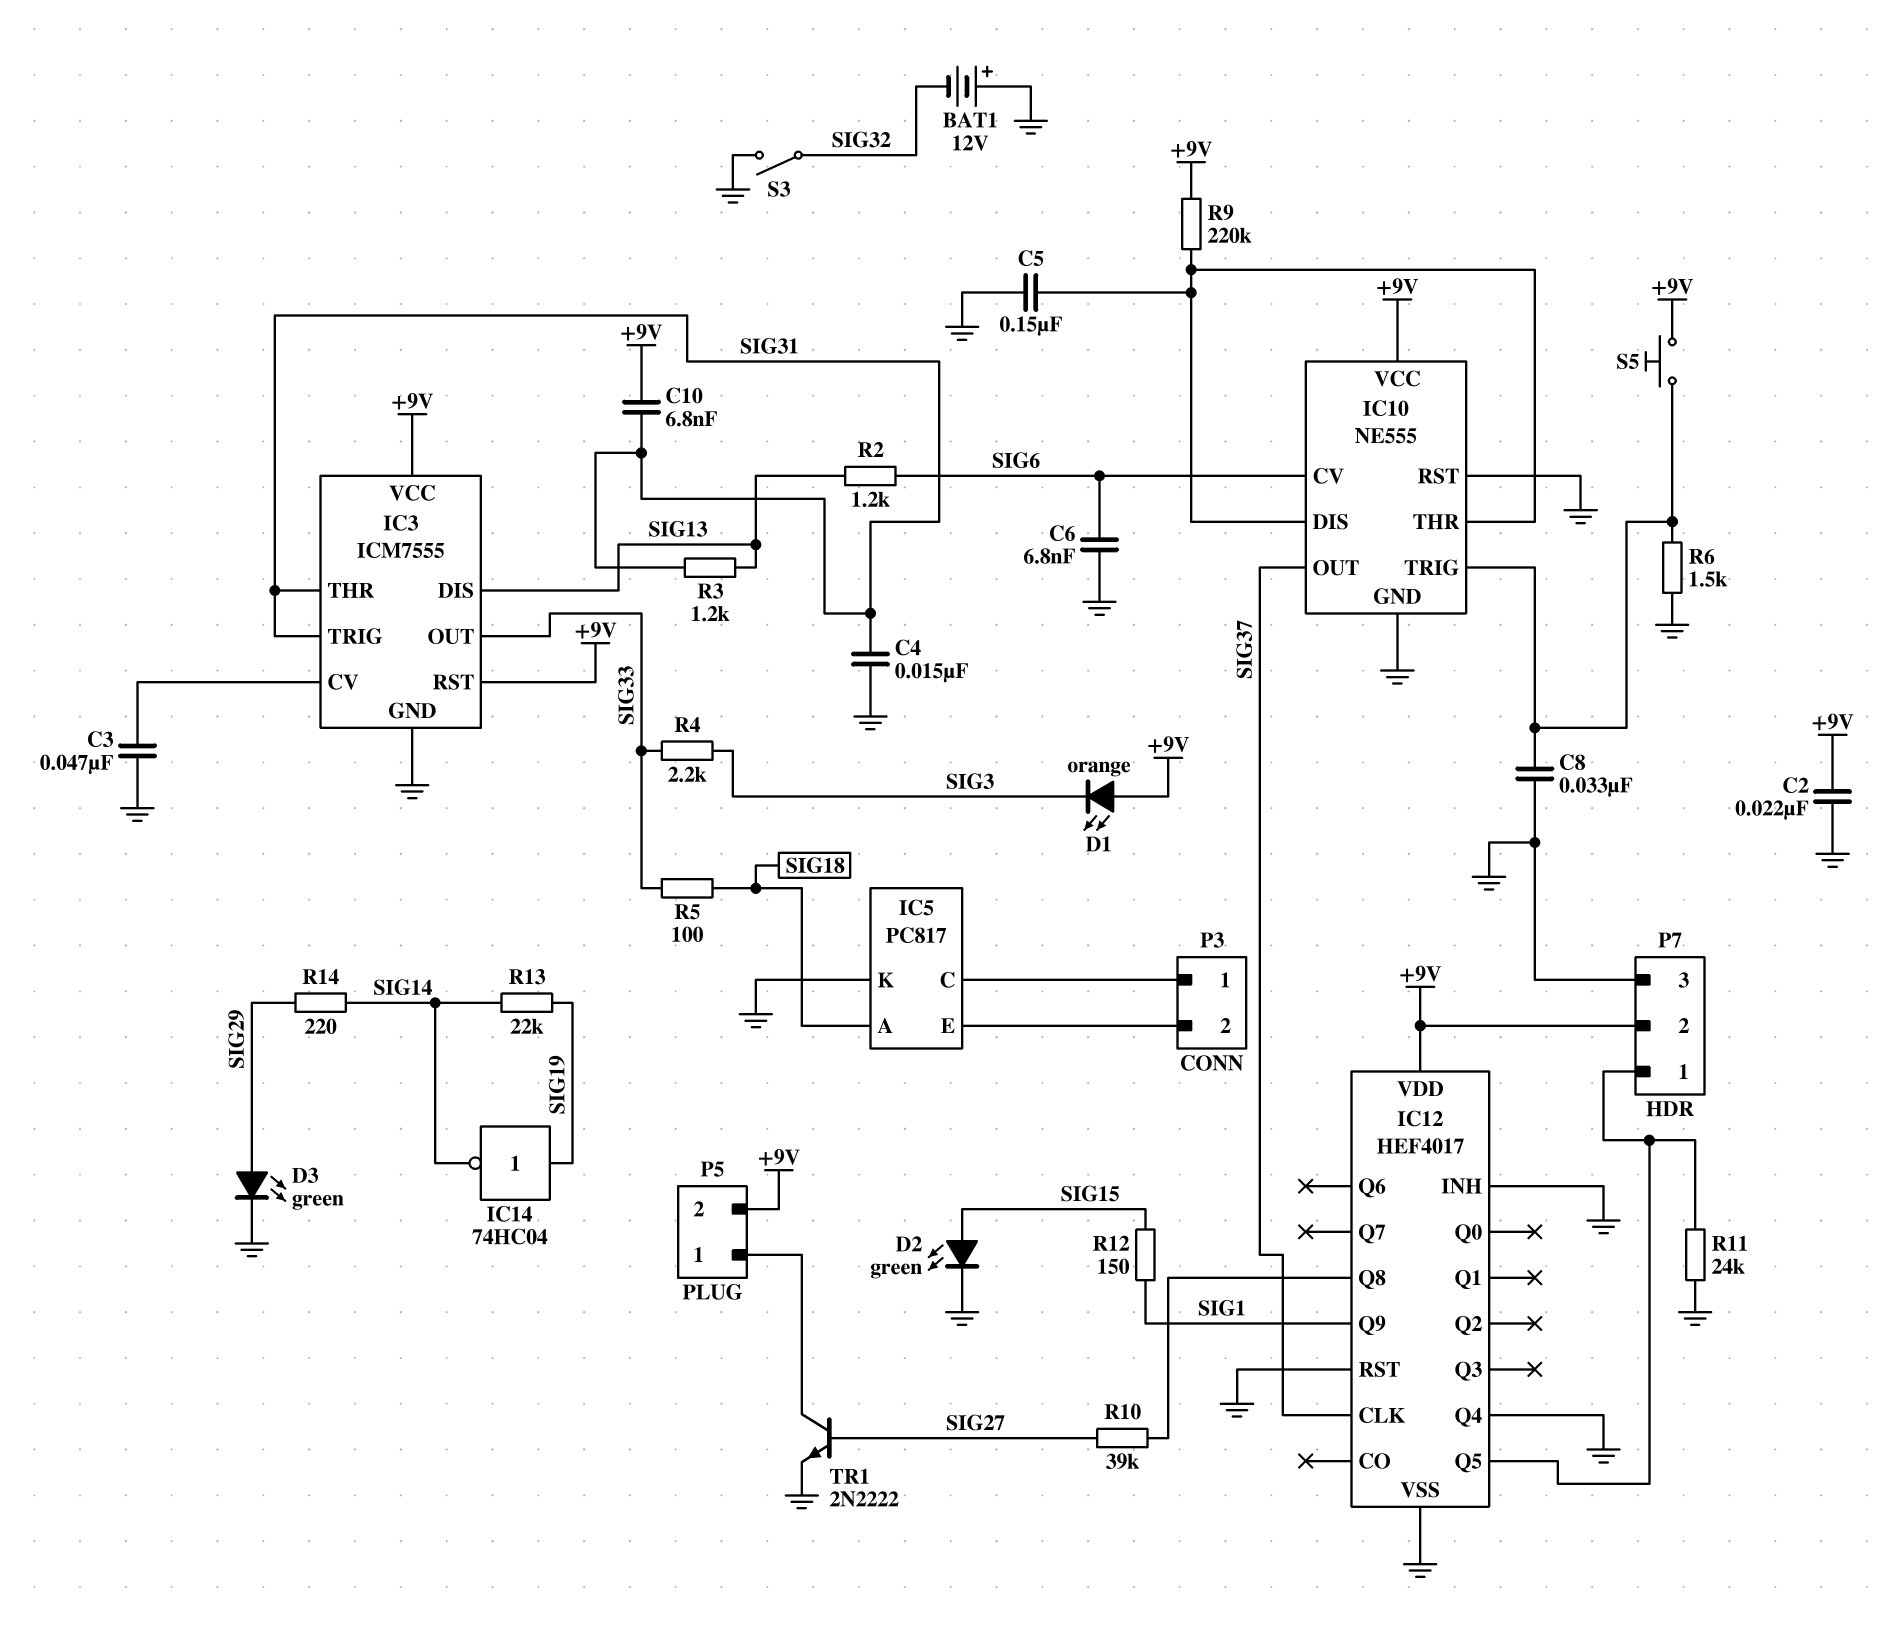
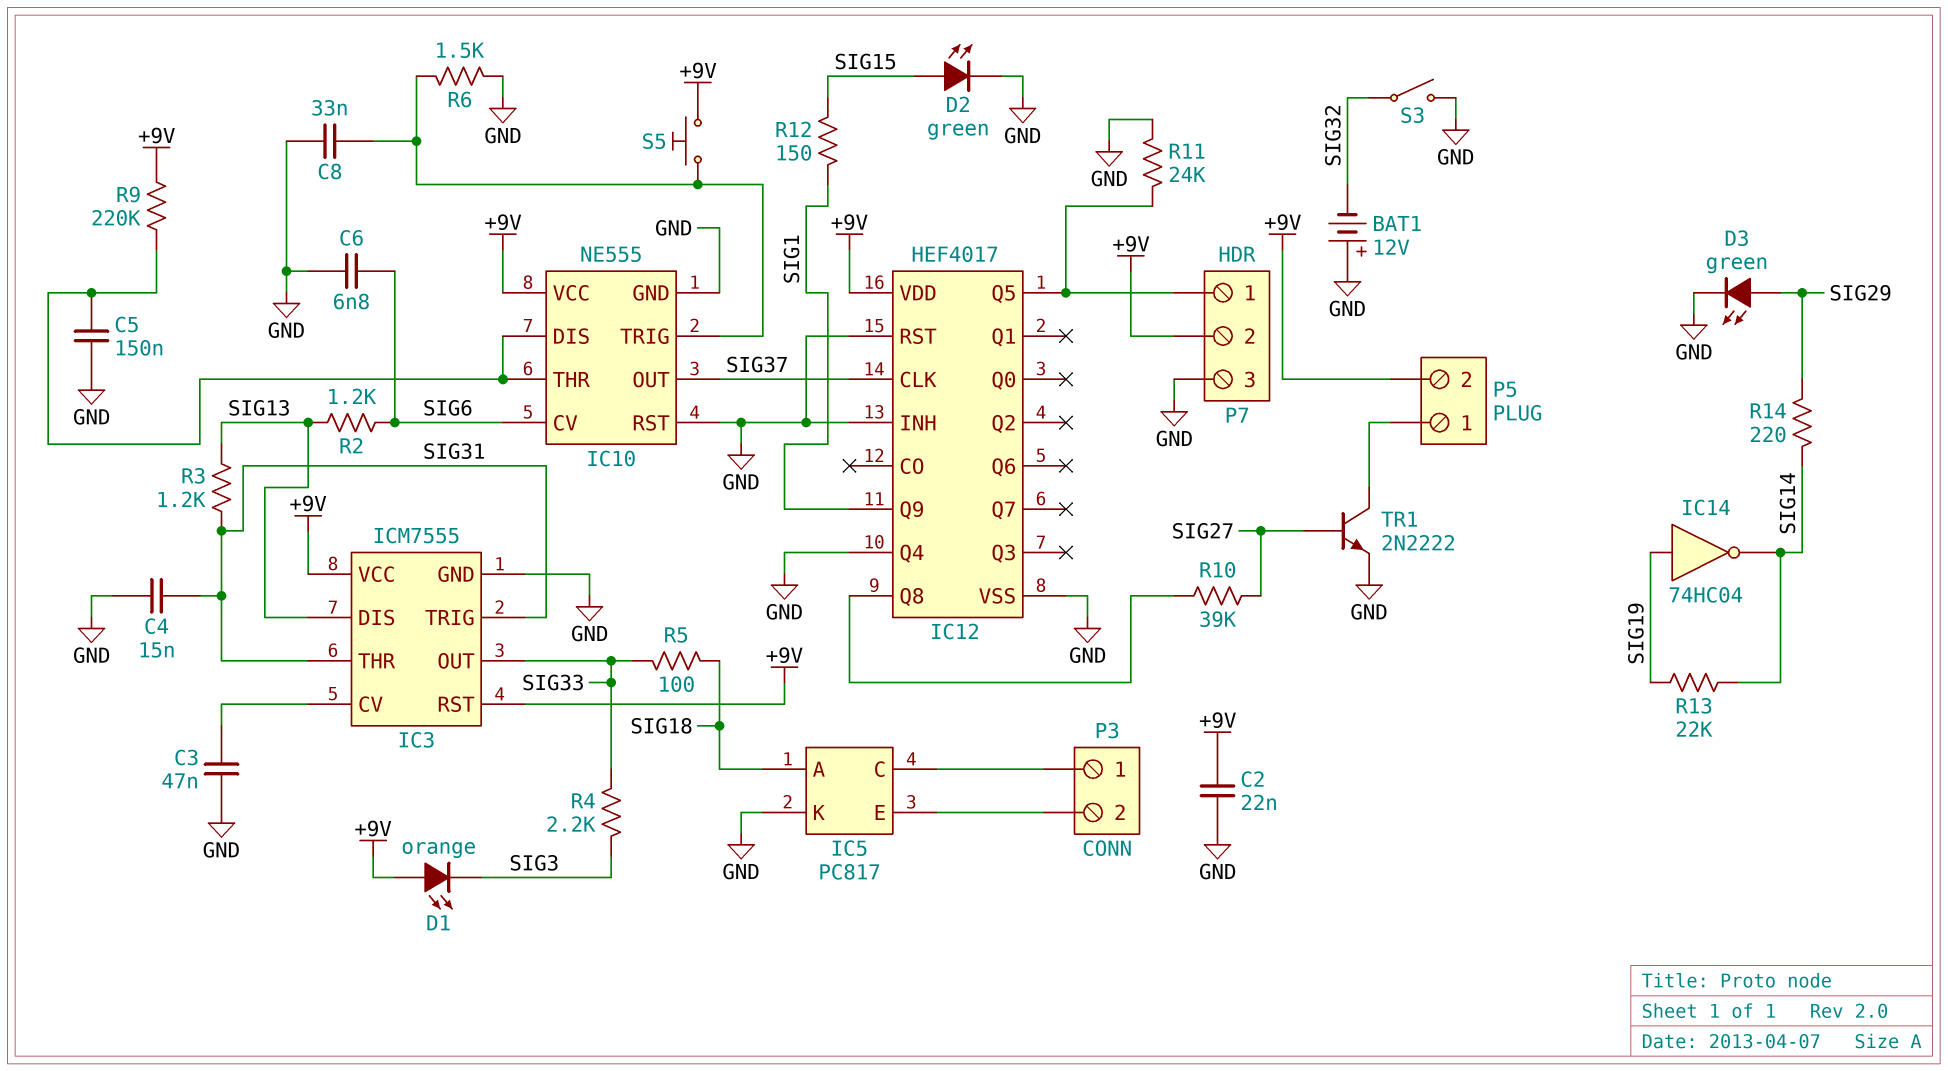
C10: 6.8nF (+9V, SIG31) -> none

